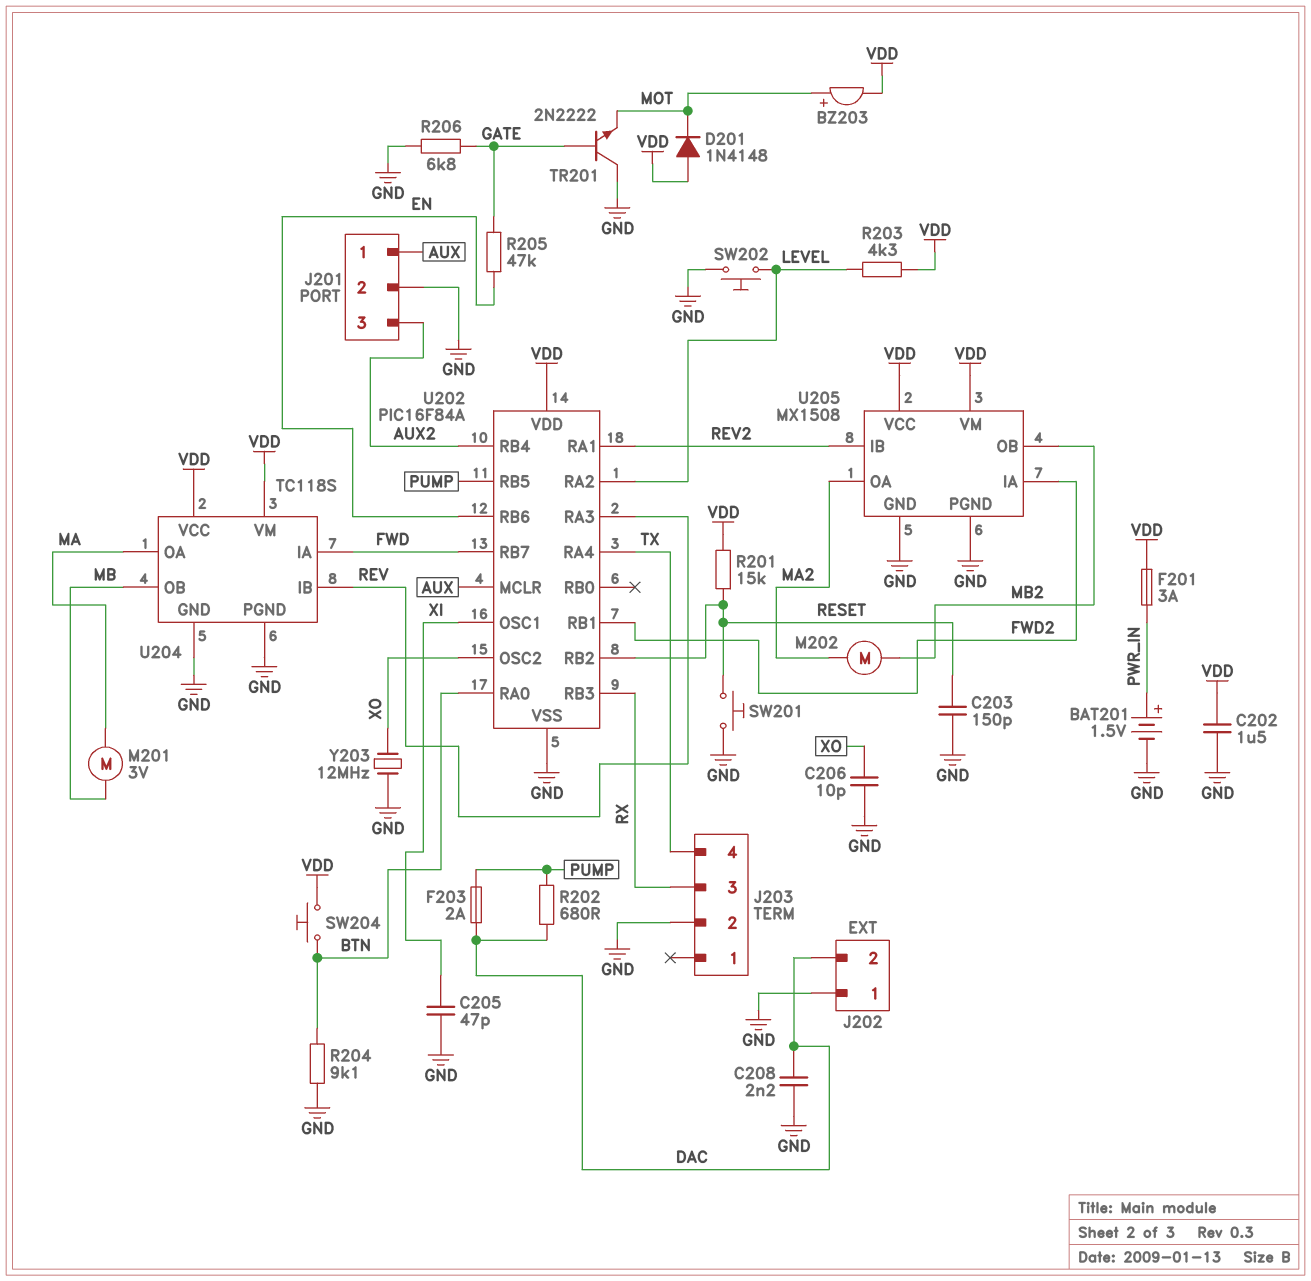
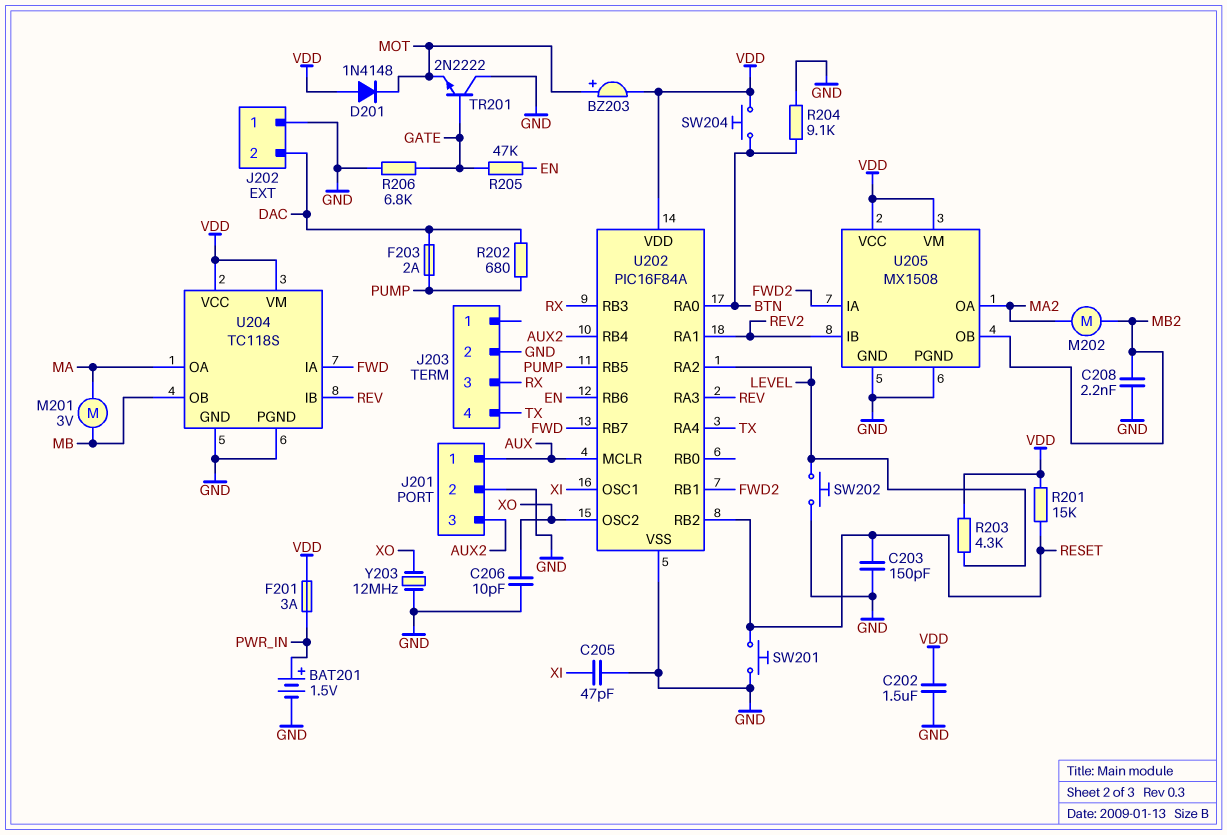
C208: 2.2nF (DAC, GND) -> 2.2nF (GND, MB2)

